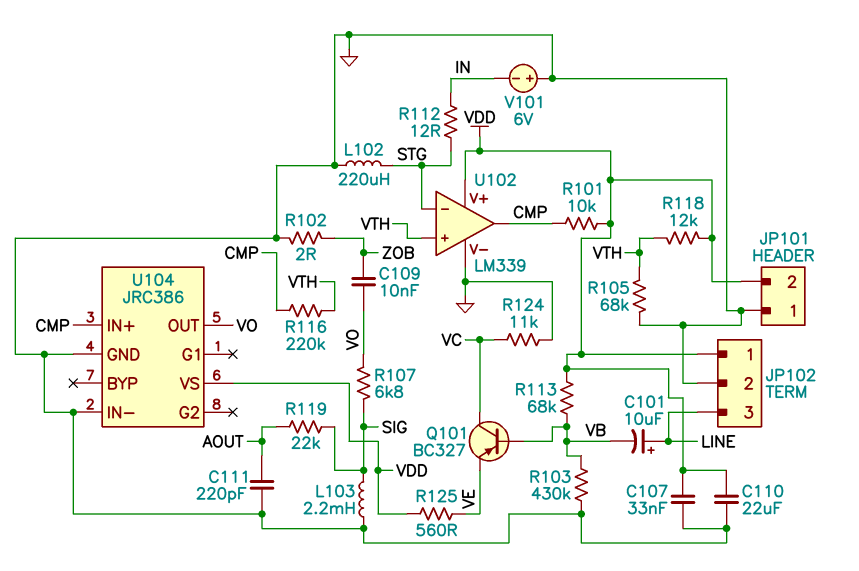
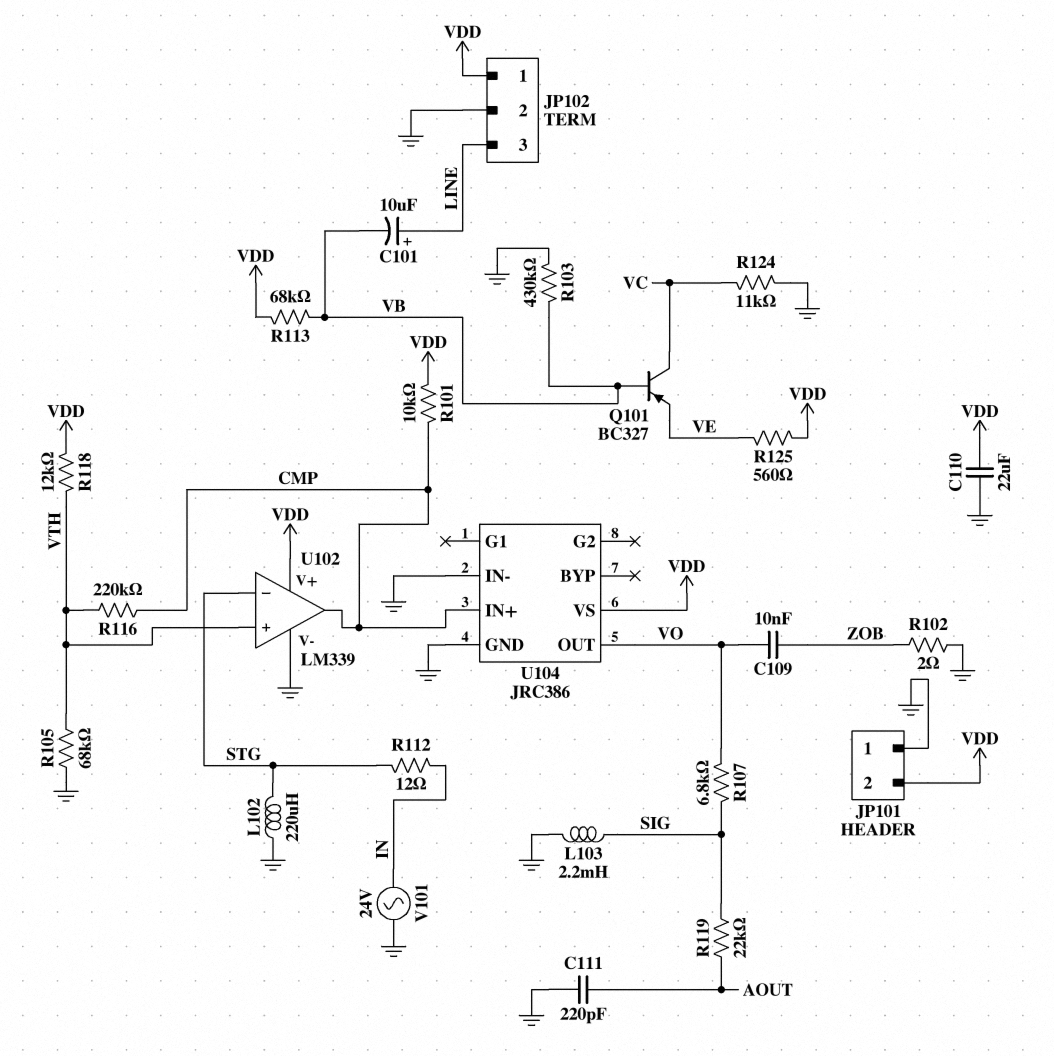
C107: 33nF (GND, VDD) -> none
V101: 6V (plus GND, minus IN) -> AC 24V (GND, IN)

